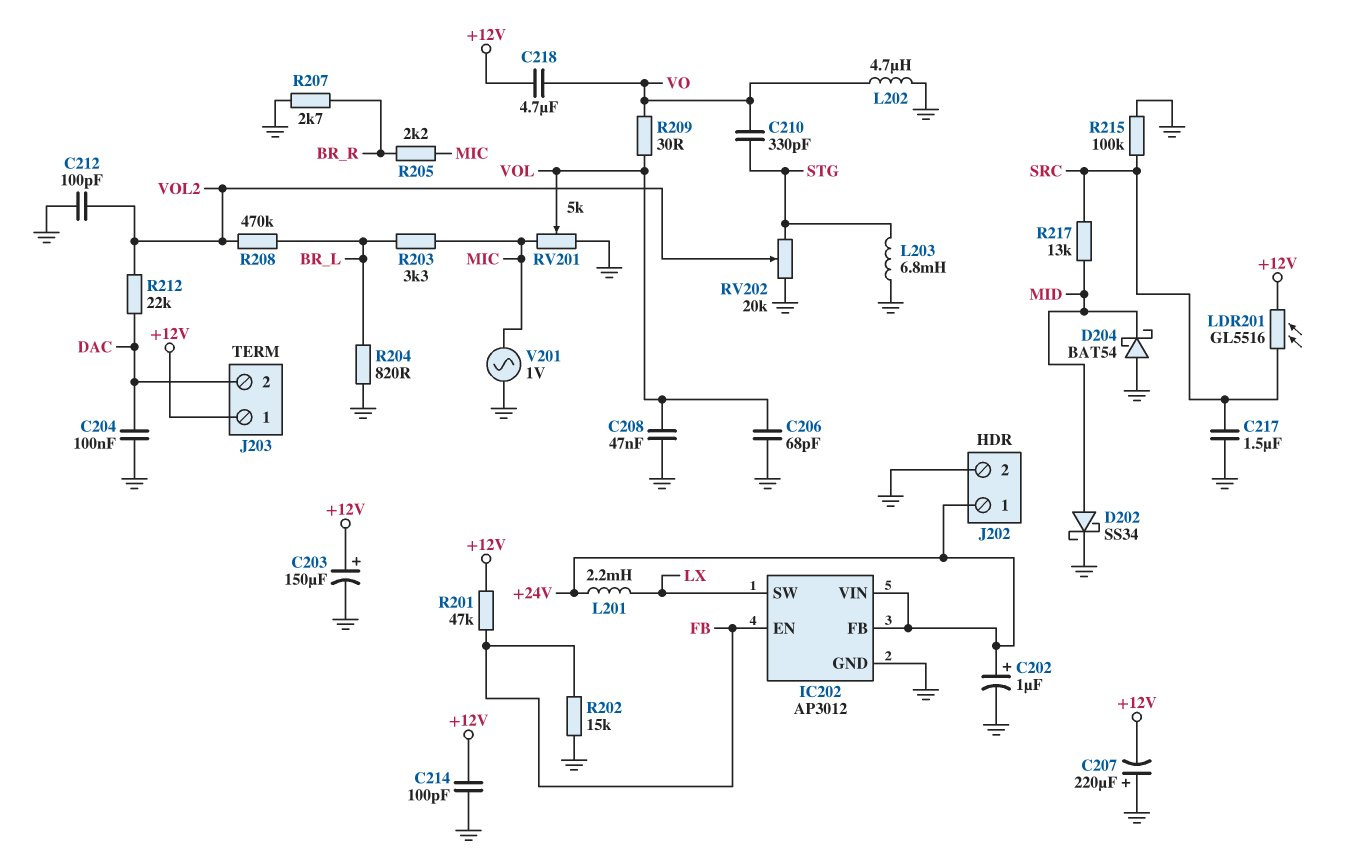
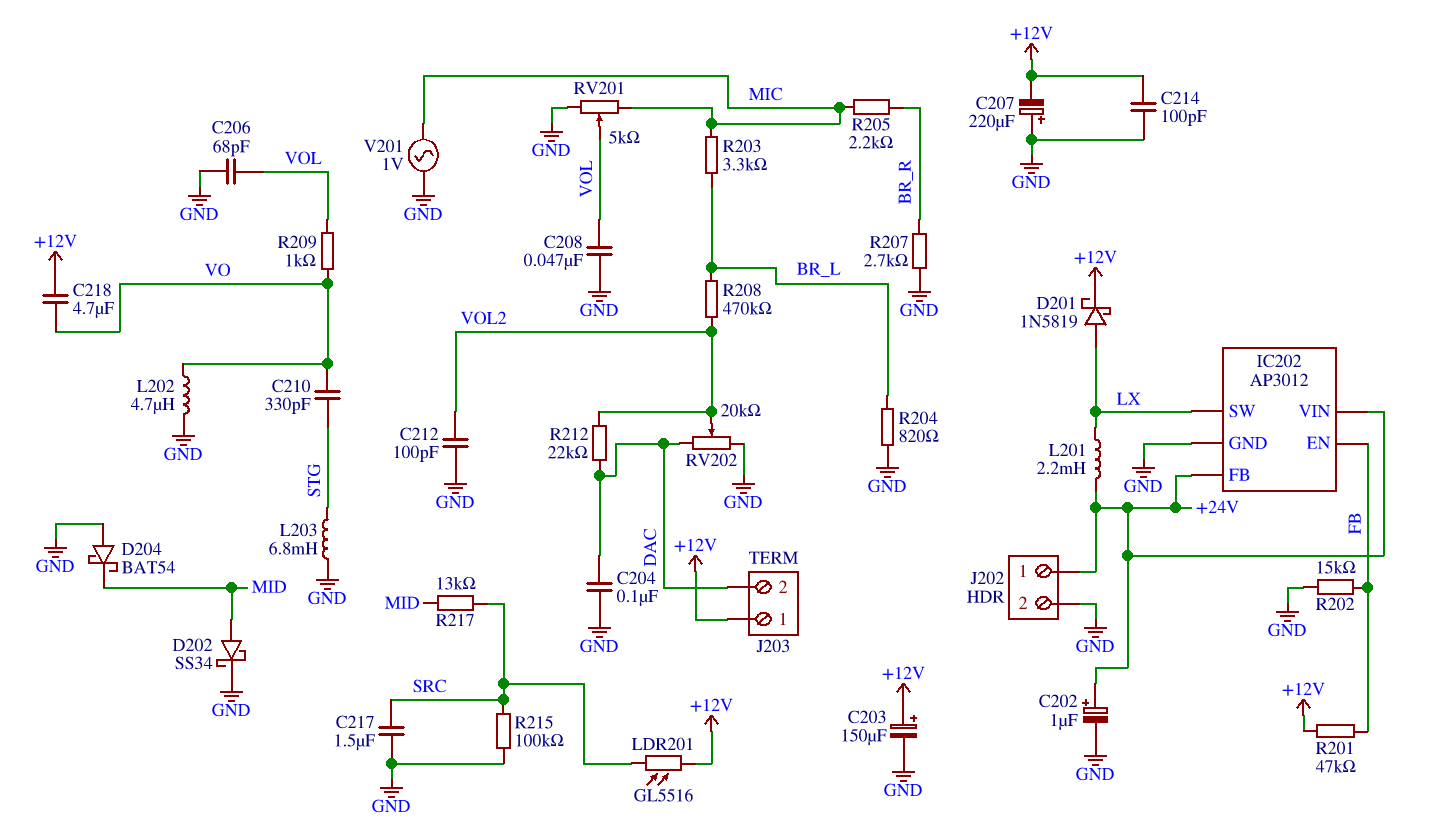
D201: none -> schottky 1N5819 (A LX, K +12V)
R209: 30 (VO, VOL) -> 1k (VO, VOL)
RV202: 20k (GND, STG, wiper VOL2) -> 20k (DAC, GND, wiper VOL2)

